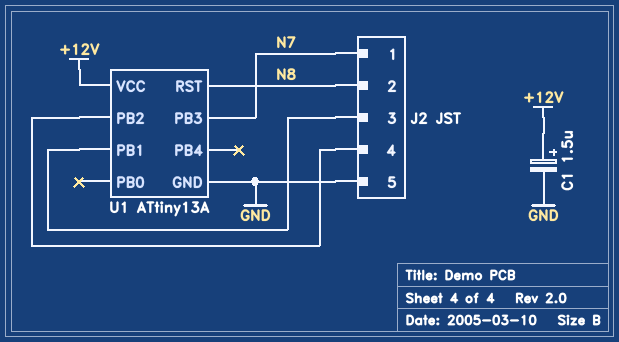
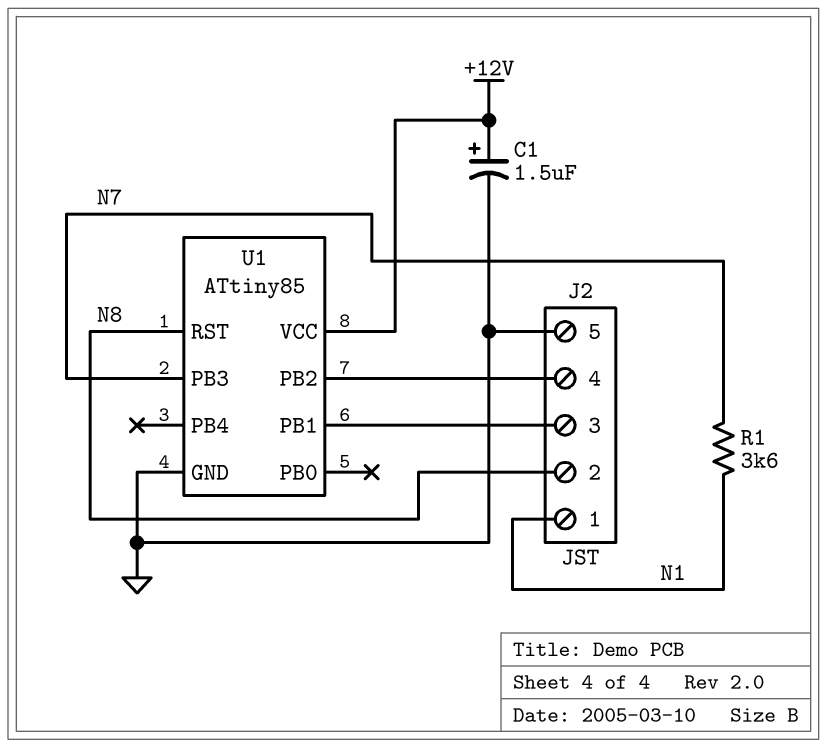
J2 pin 1: N7 -> N1
R1: none -> 3.6k (N1, N7)
U1: ATtiny13A -> ATtiny85

